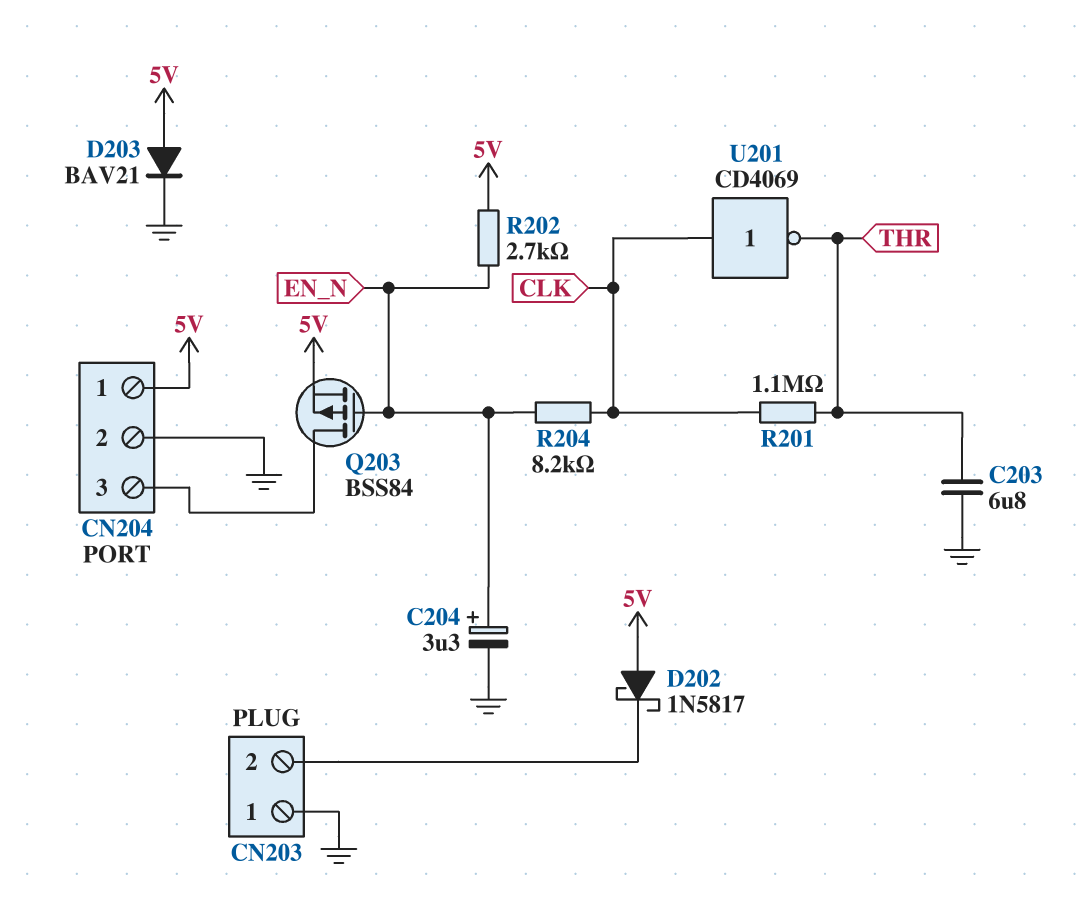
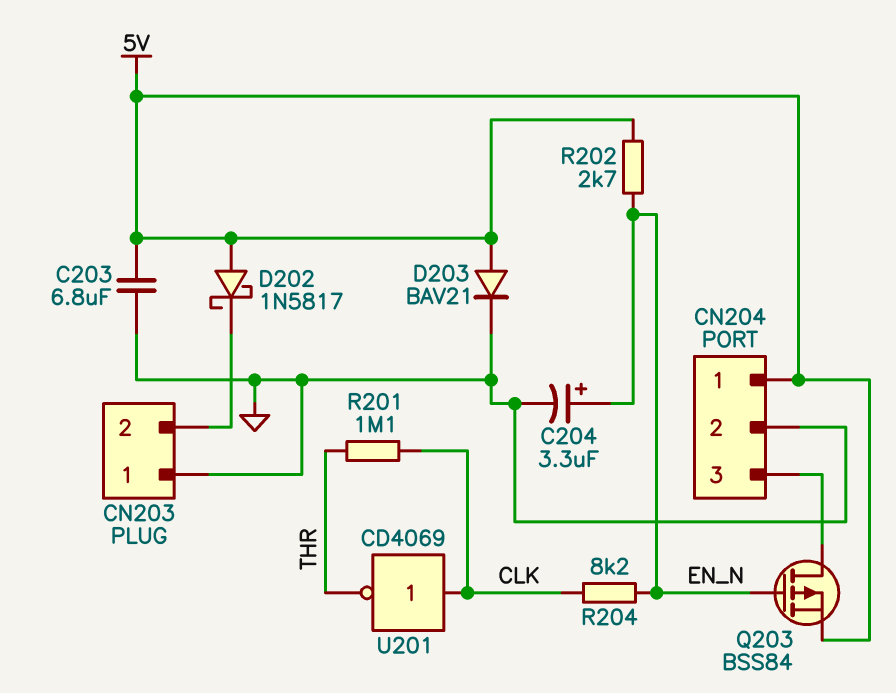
C203: 6.8uF (GND, THR) -> 6.8uF (5V, GND)

